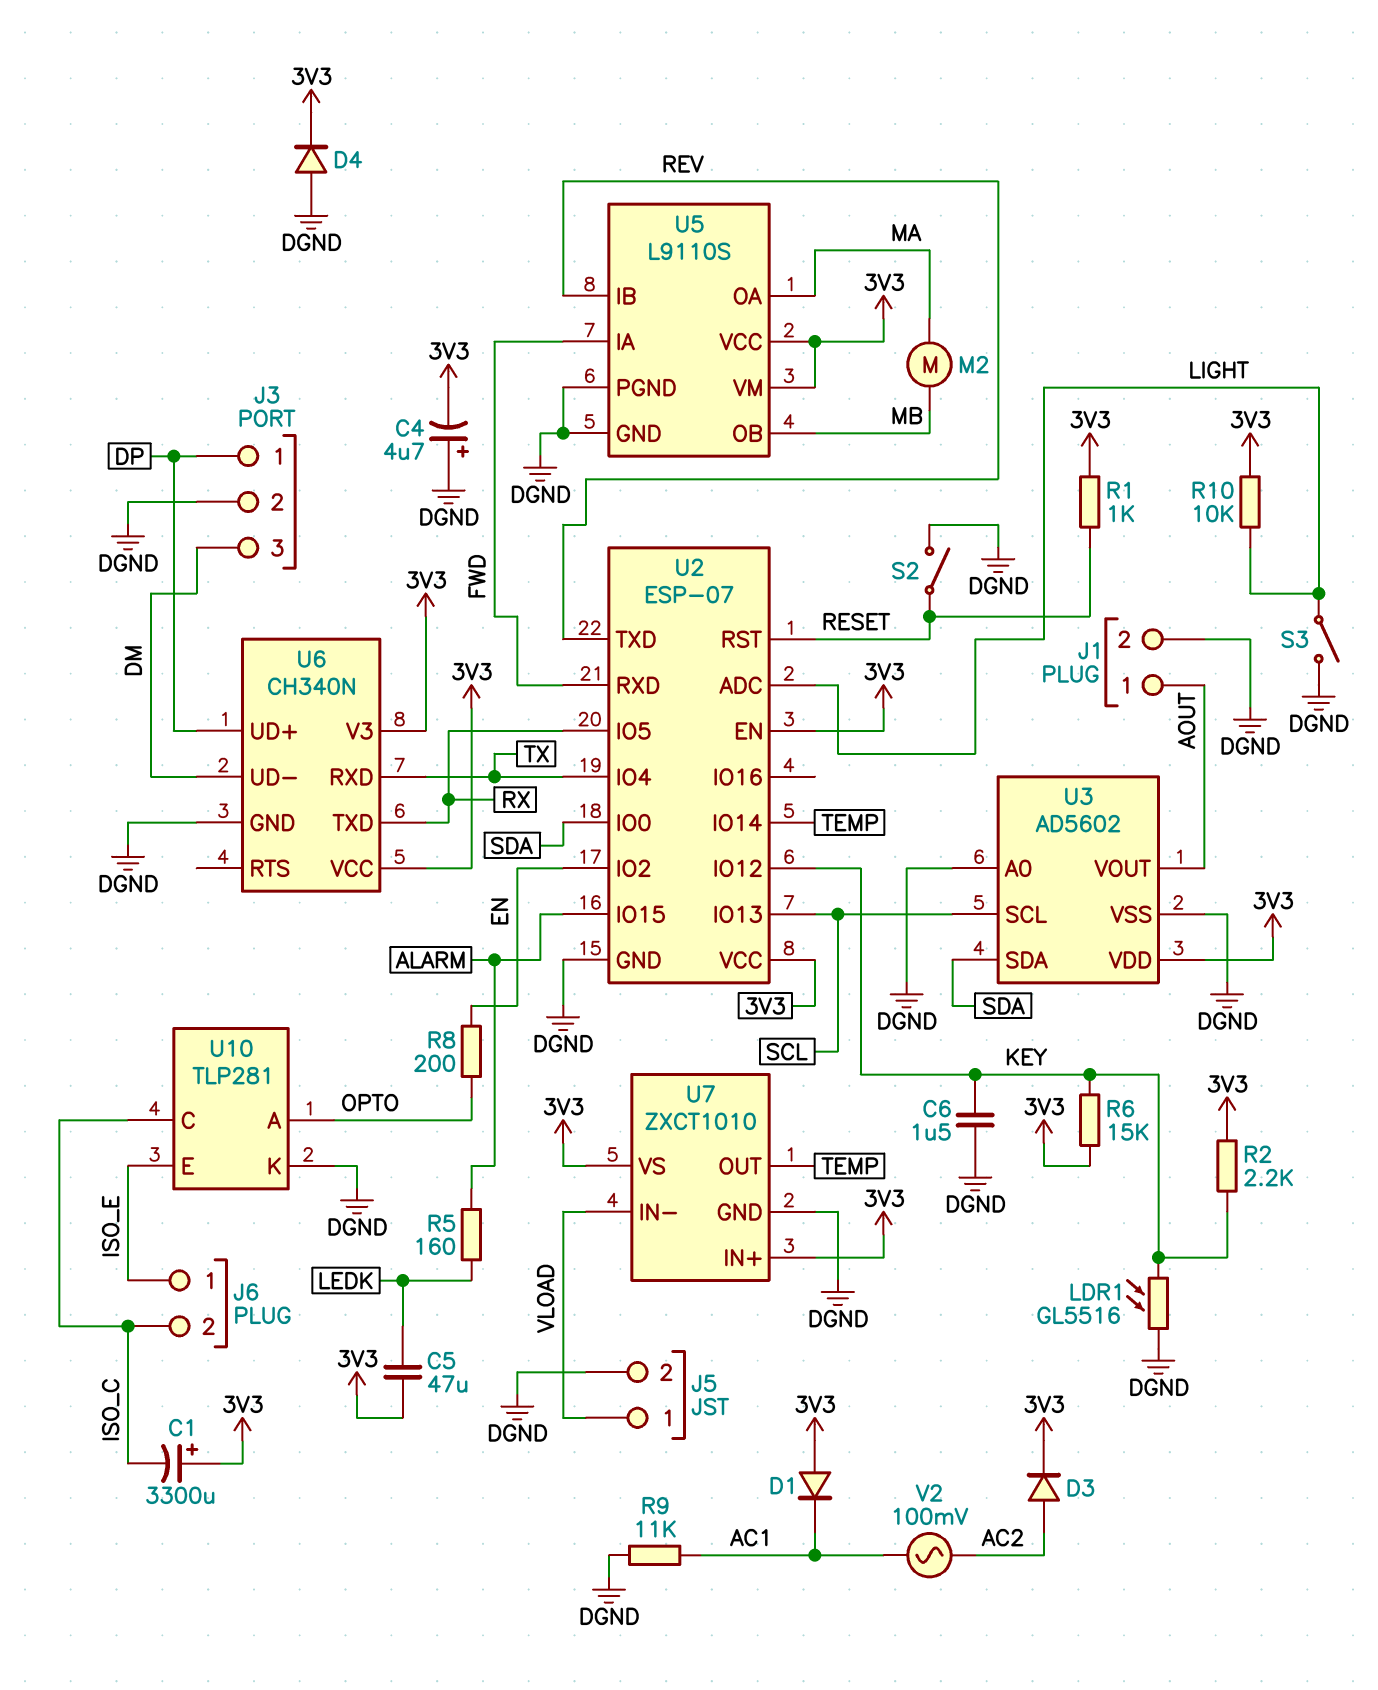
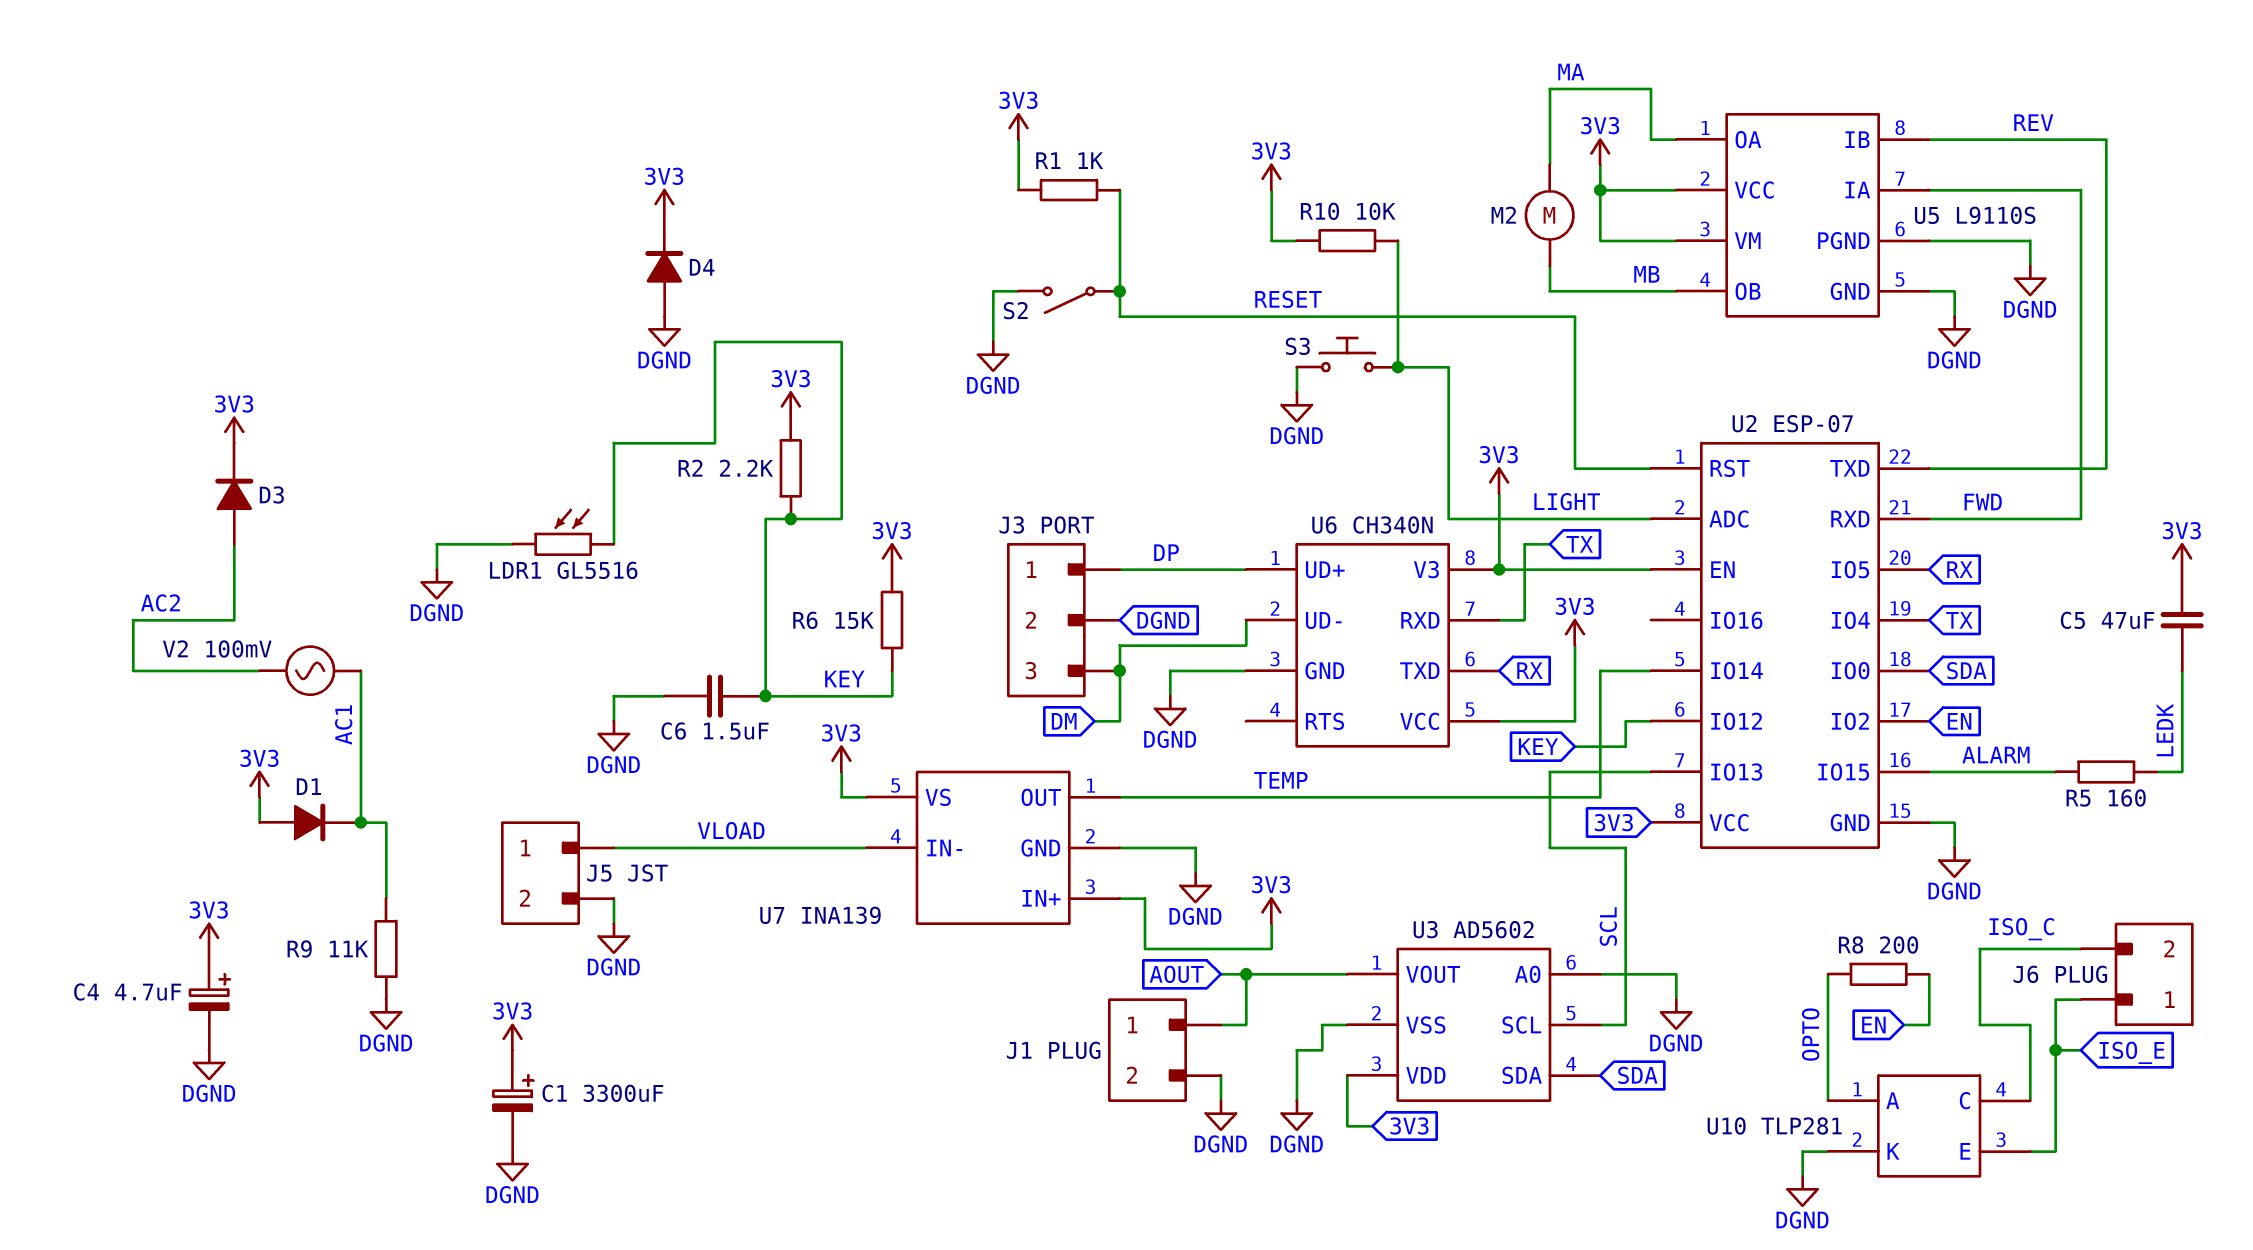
C1: 3300uF (plus 3V3, minus ISO_C) -> 3300uF (plus 3V3, minus DGND)
C4: 4.7uF (plus DGND, minus 3V3) -> 4.7uF (plus 3V3, minus DGND)
S3: switch (DGND, LIGHT) -> button (DGND, LIGHT)
U7: ZXCT1010 -> INA139

